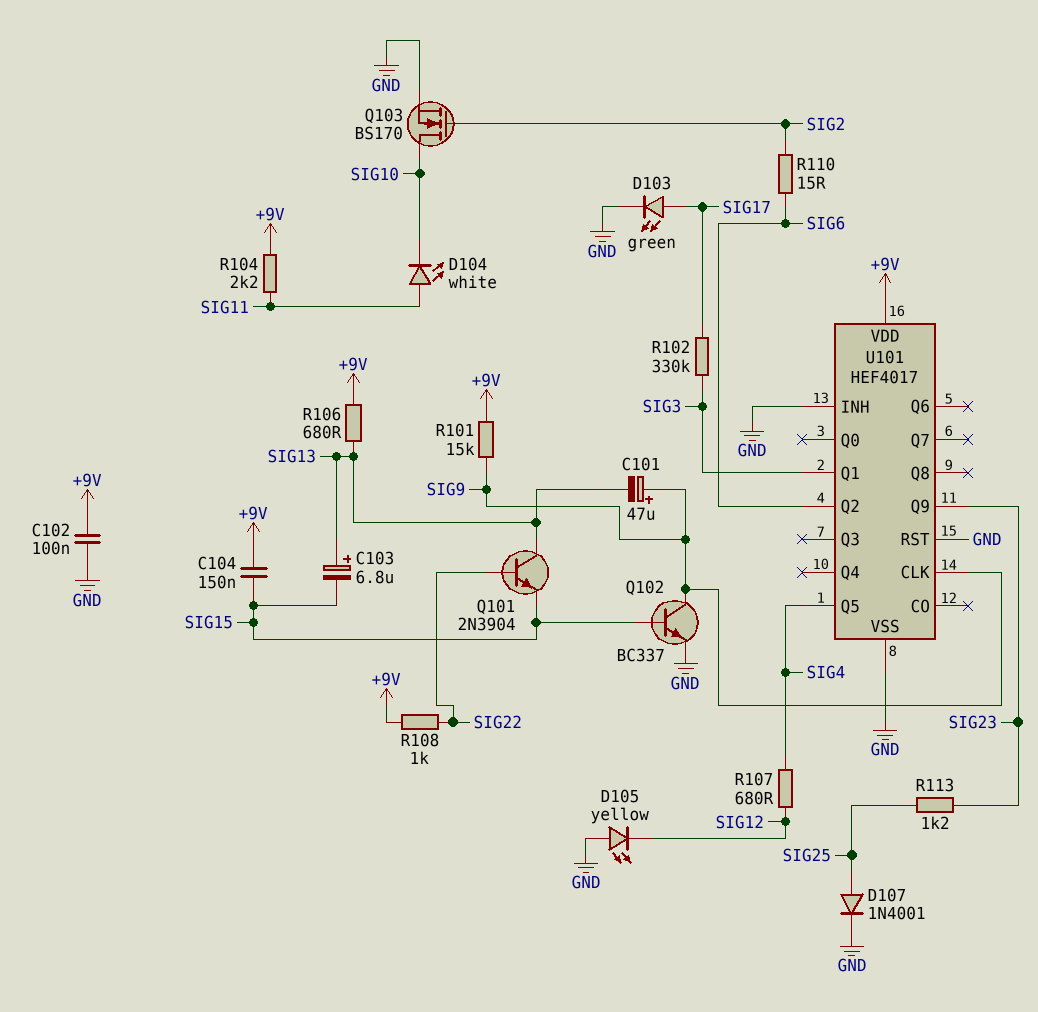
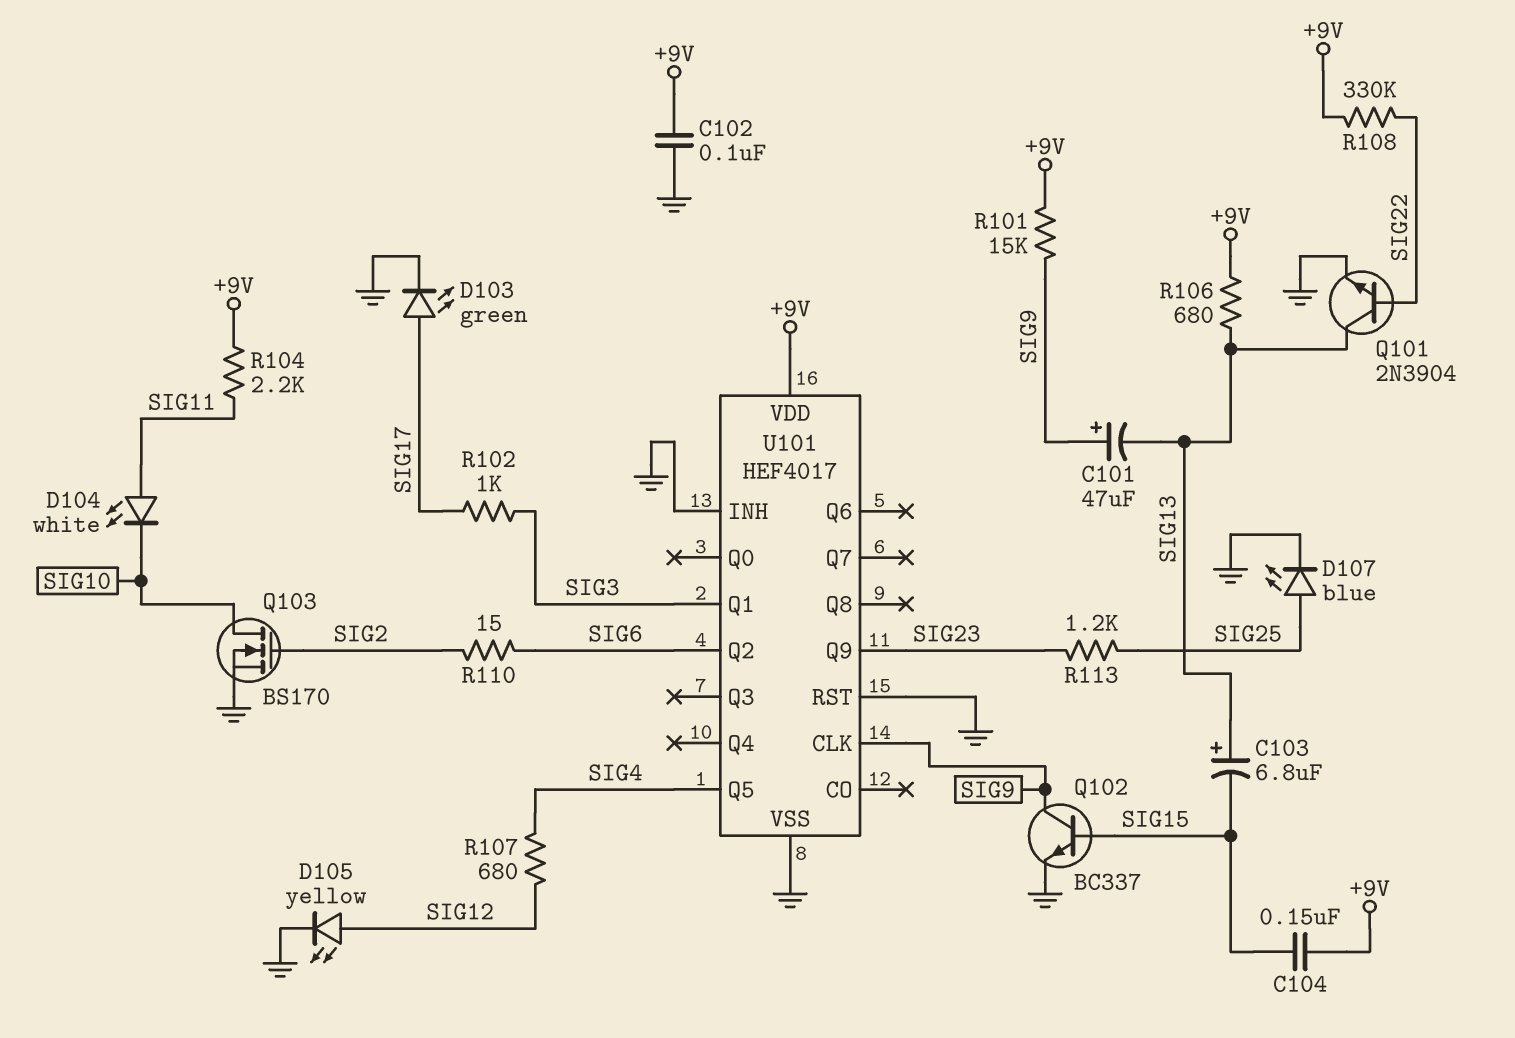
D105: LED yellow (A GND, K SIG12) -> LED yellow (A SIG12, K GND)
D107: diode 1N4001 (A SIG25, K GND) -> LED blue (A SIG25, K GND)
Q101: NPN 2N3904 (B SIG22, C SIG13, E SIG15) -> NPN 2N3904 (B SIG22, C SIG13, E GND)
R102: 330k (SIG3, SIG17) -> 1k (SIG3, SIG17)
R108: 1k (+9V, SIG22) -> 330k (+9V, SIG22)

